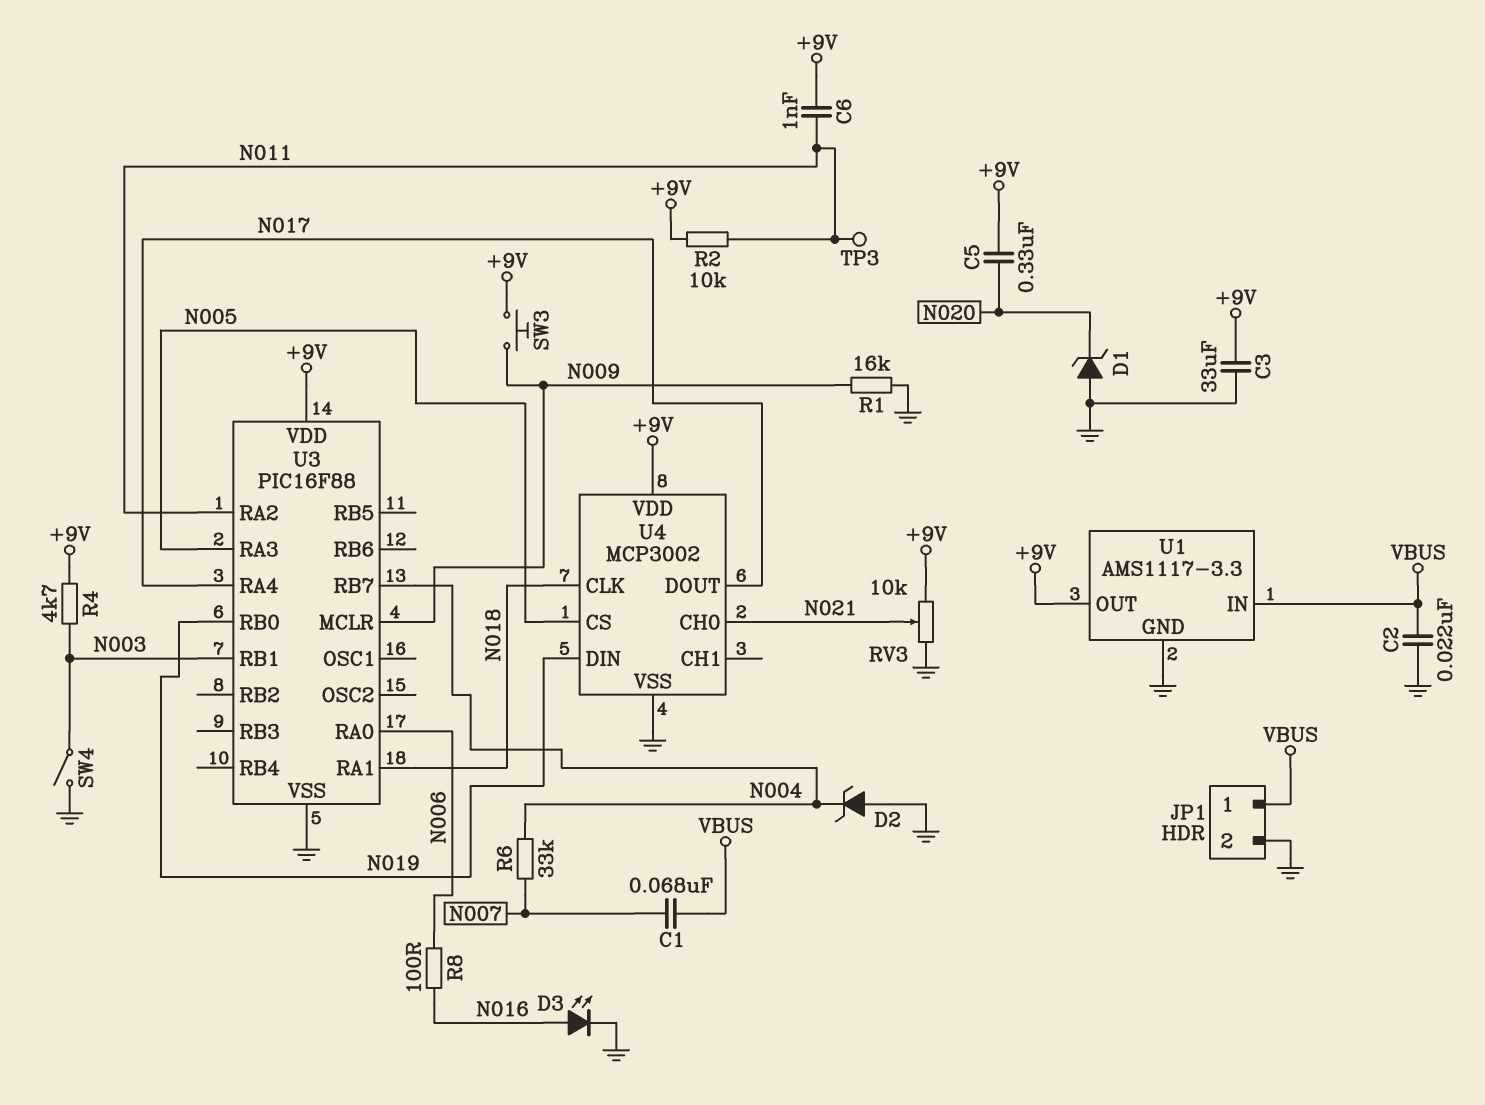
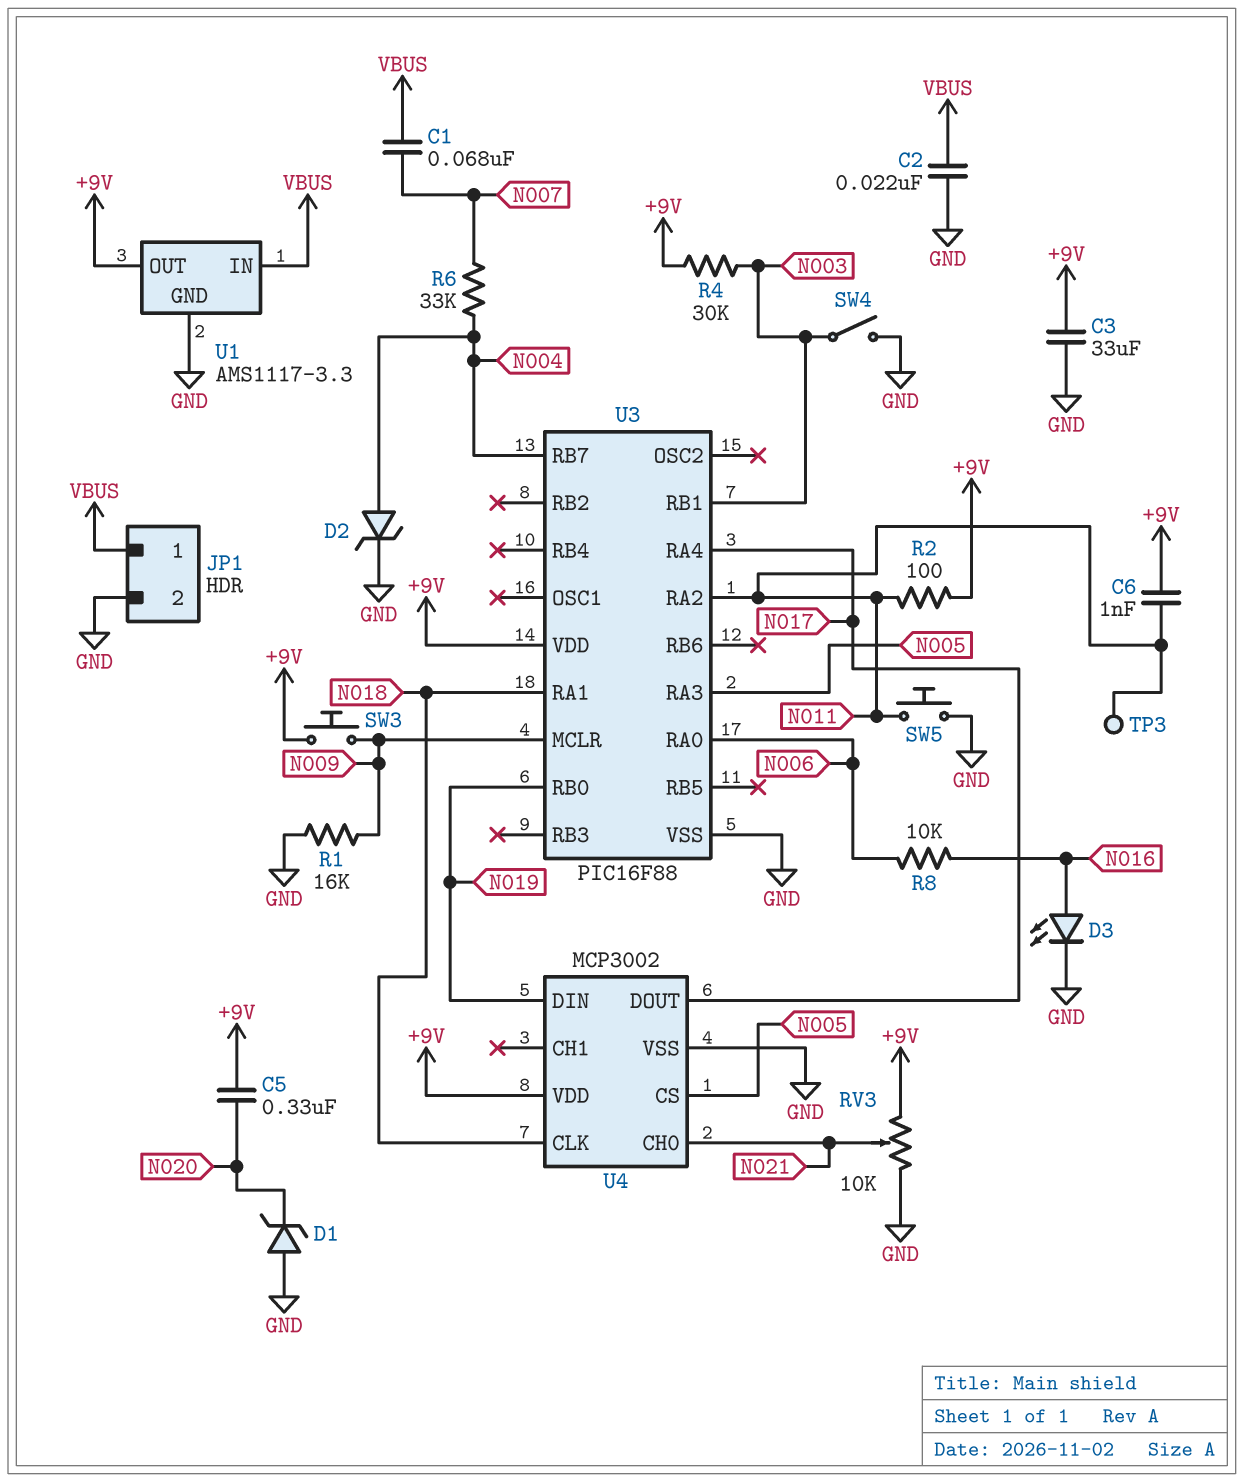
D2: zener (A GND, K N004) -> zener (A N004, K GND)
R2: 10k (+9V, N011) -> 100 (+9V, N011)
R4: 4.7k (+9V, N003) -> 30k (+9V, N003)
R8: 100 (N006, N016) -> 10k (N006, N016)
SW5: none -> button (GND, N011)

